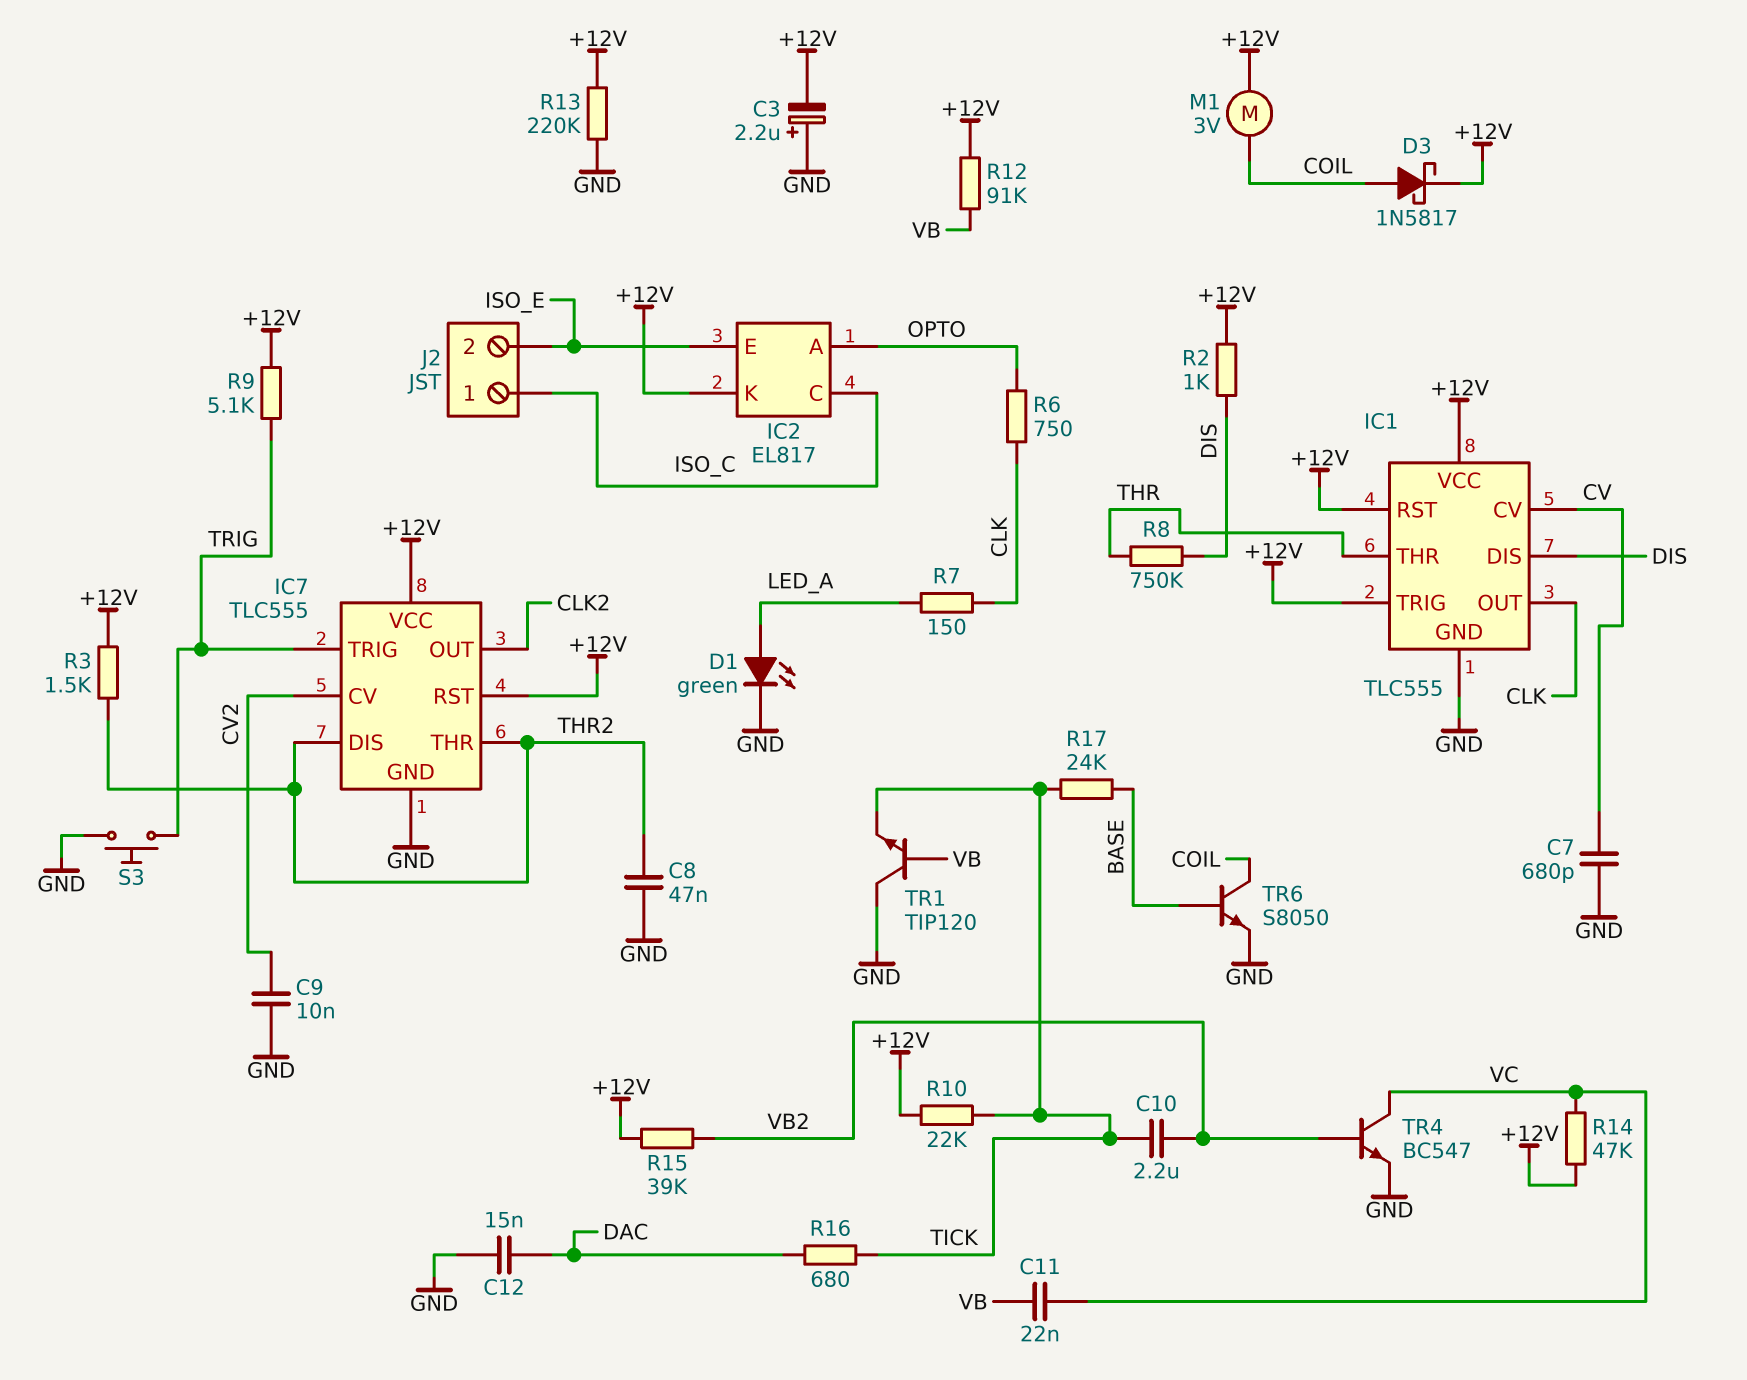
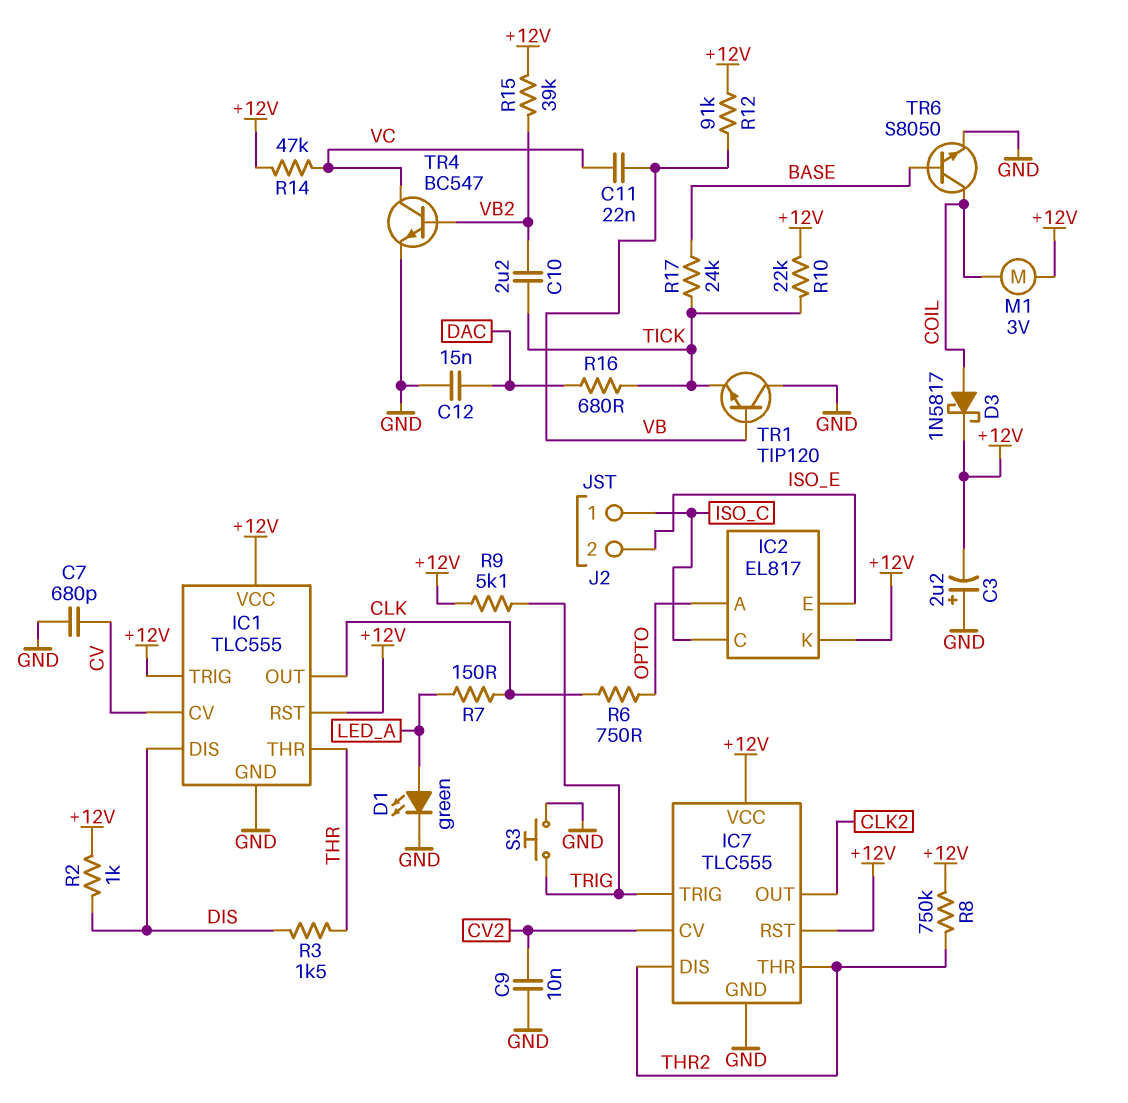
C8: 47nF (GND, THR2) -> none
R3: 1.5k (+12V, THR2) -> 1.5k (DIS, THR)
R8: 750k (DIS, THR) -> 750k (+12V, THR2)
R13: 220k (+12V, GND) -> none

